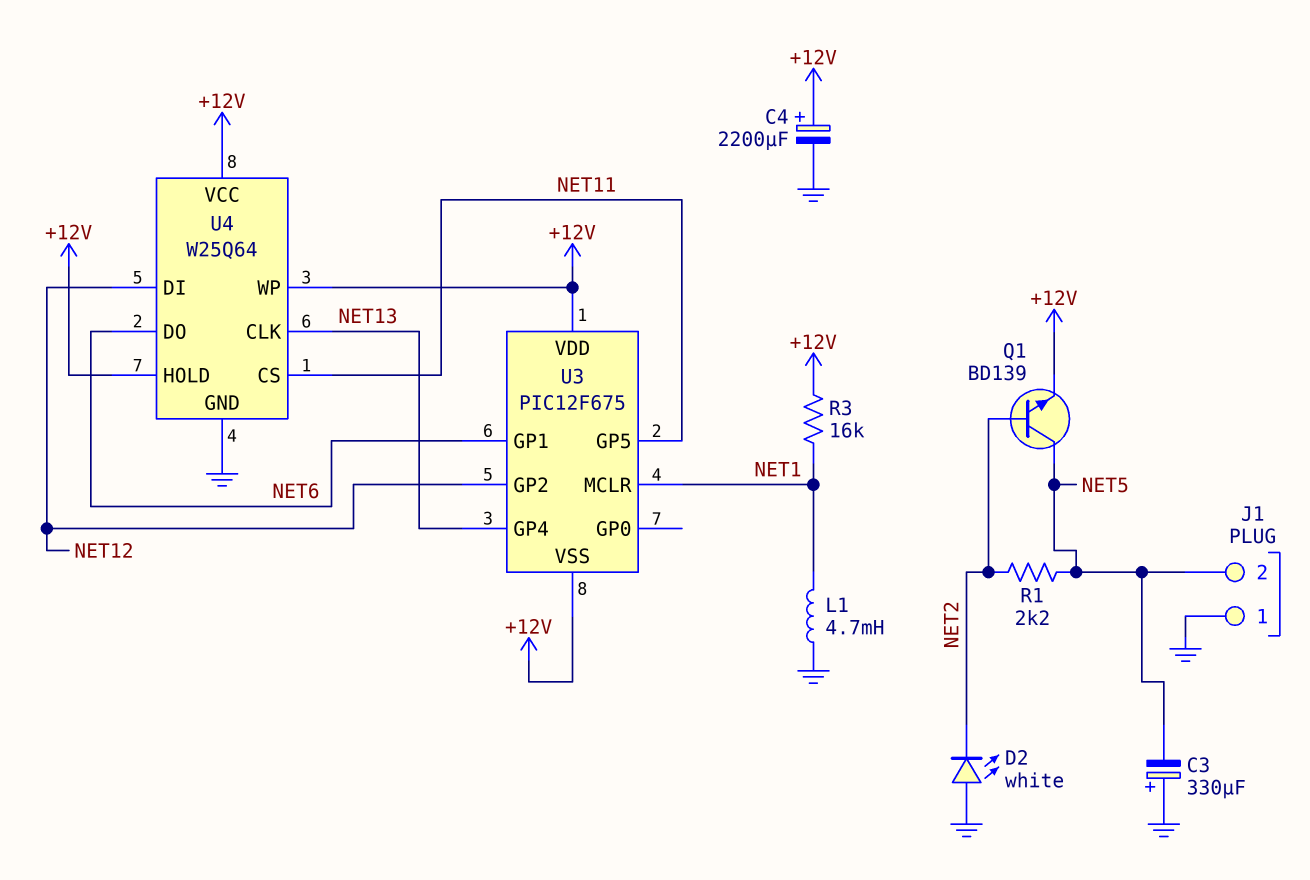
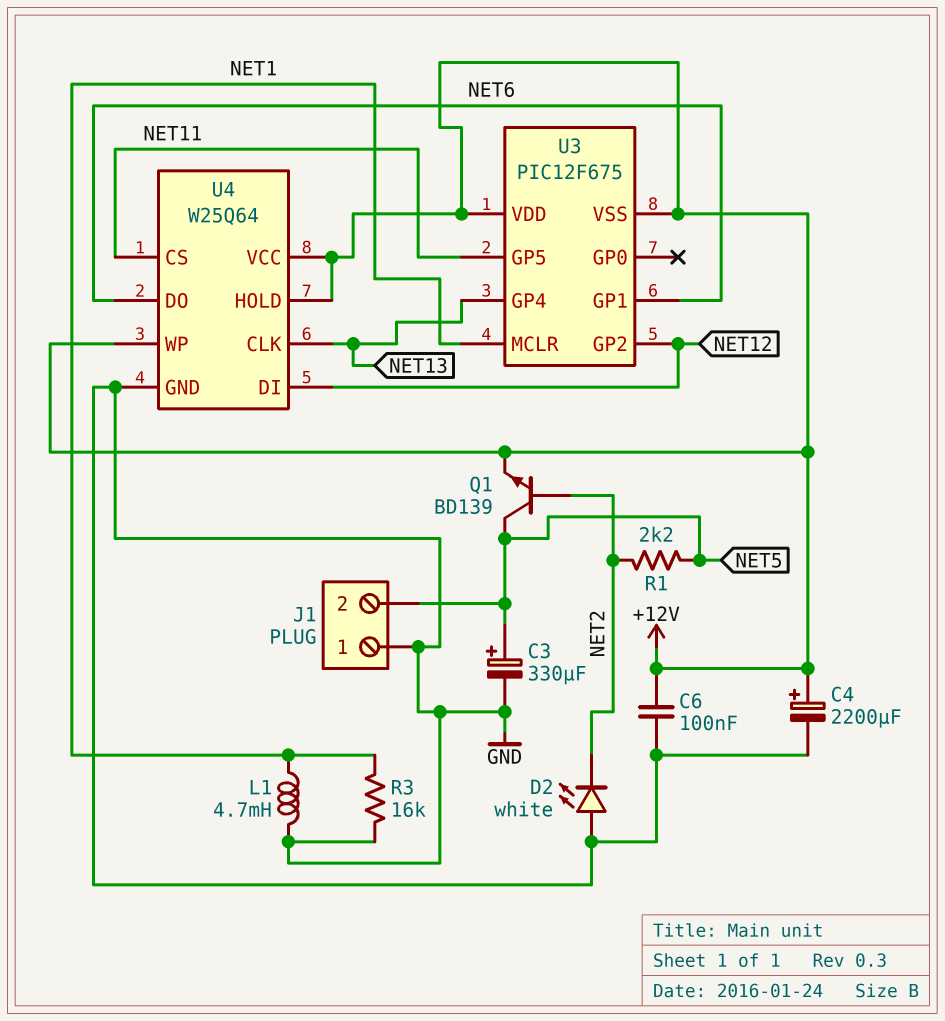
C3: 330uF (plus GND, minus NET5) -> 330uF (plus NET5, minus GND)
C6: none -> 100nF (+12V, GND)
R3: 16k (+12V, NET1) -> 16k (GND, NET1)

